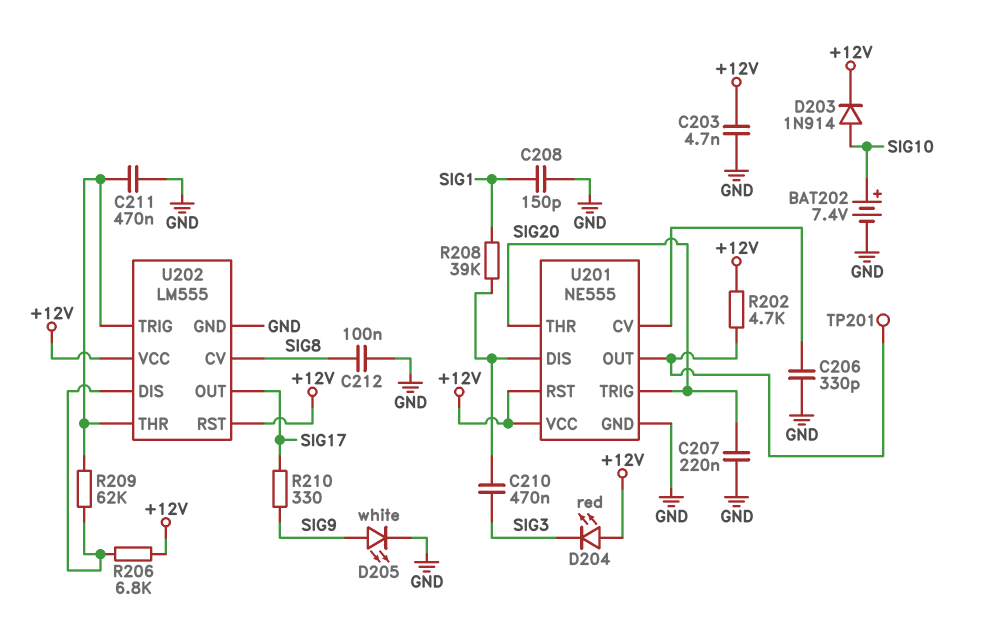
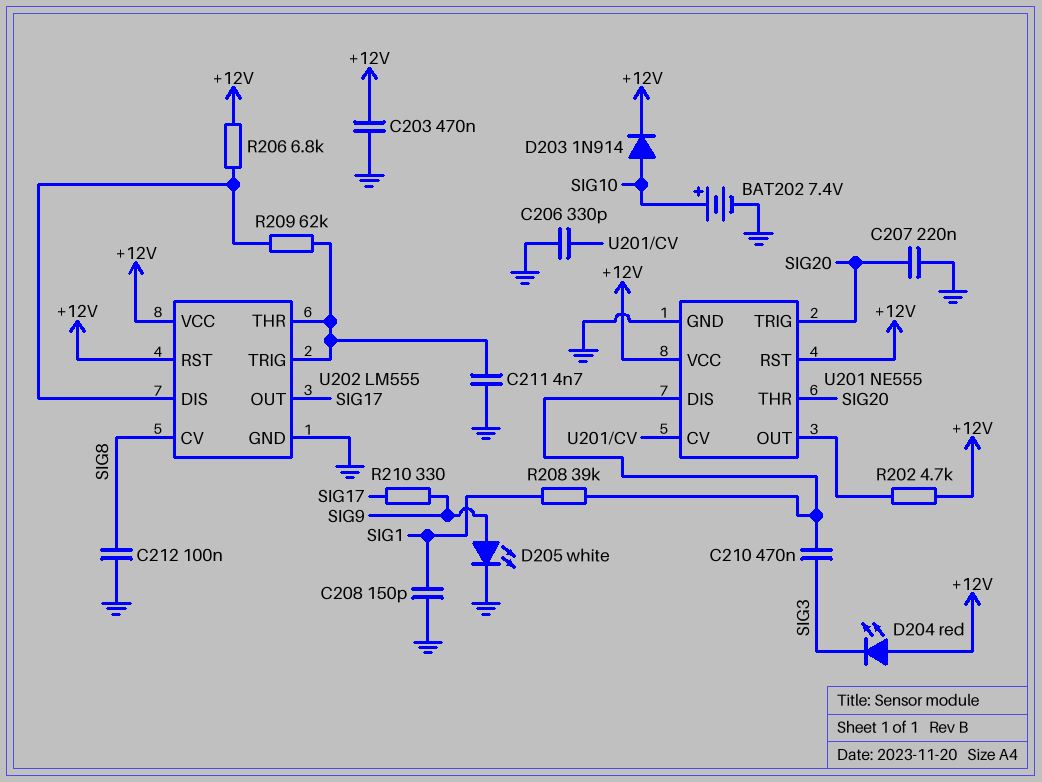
C203: 4.7nF (+12V, GND) -> 470nF (+12V, GND)
C211: 470nF (GND, U202/THR) -> 4.7nF (GND, U202/THR)
TP201: test point (U201/OUT) -> none

